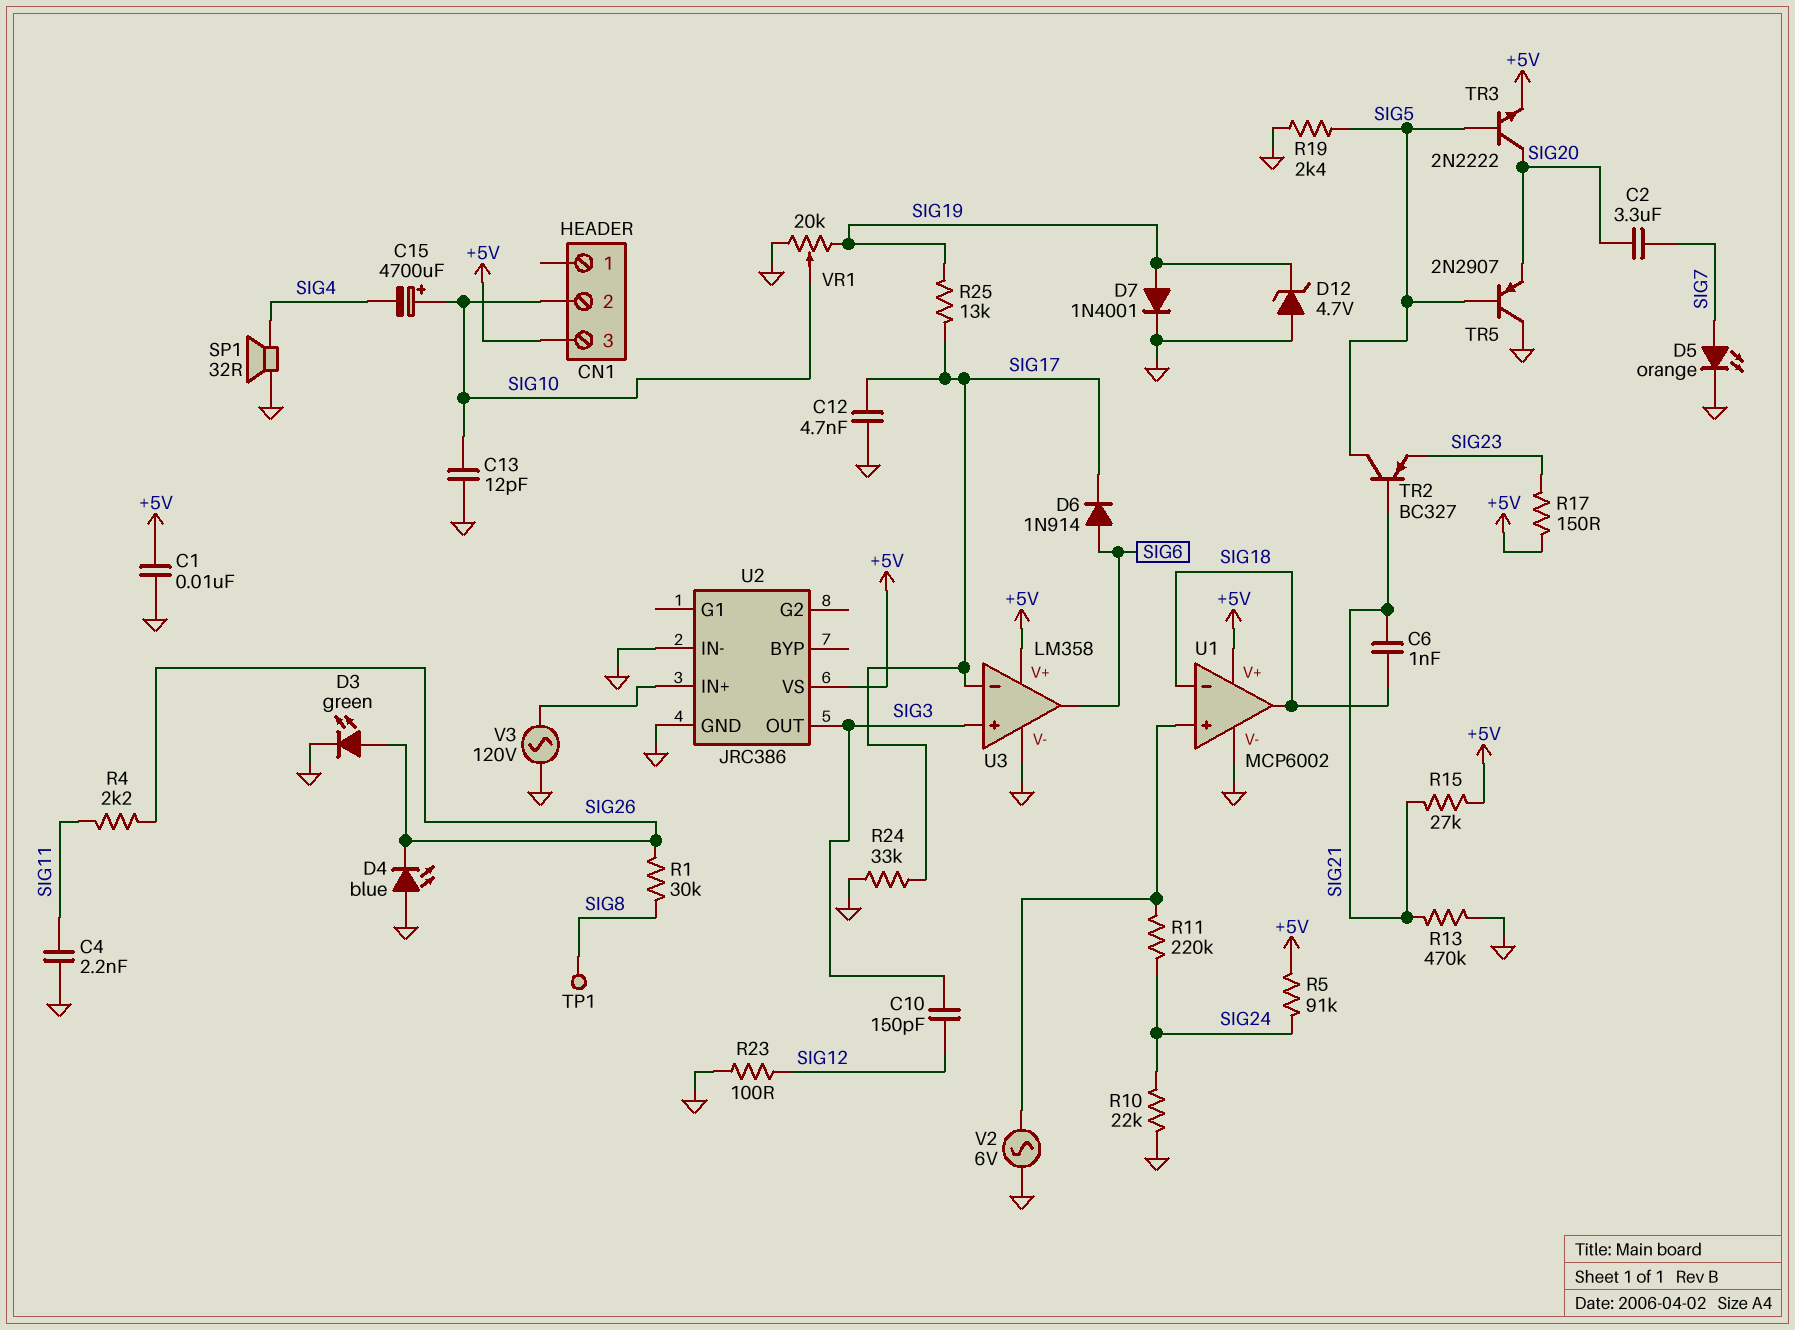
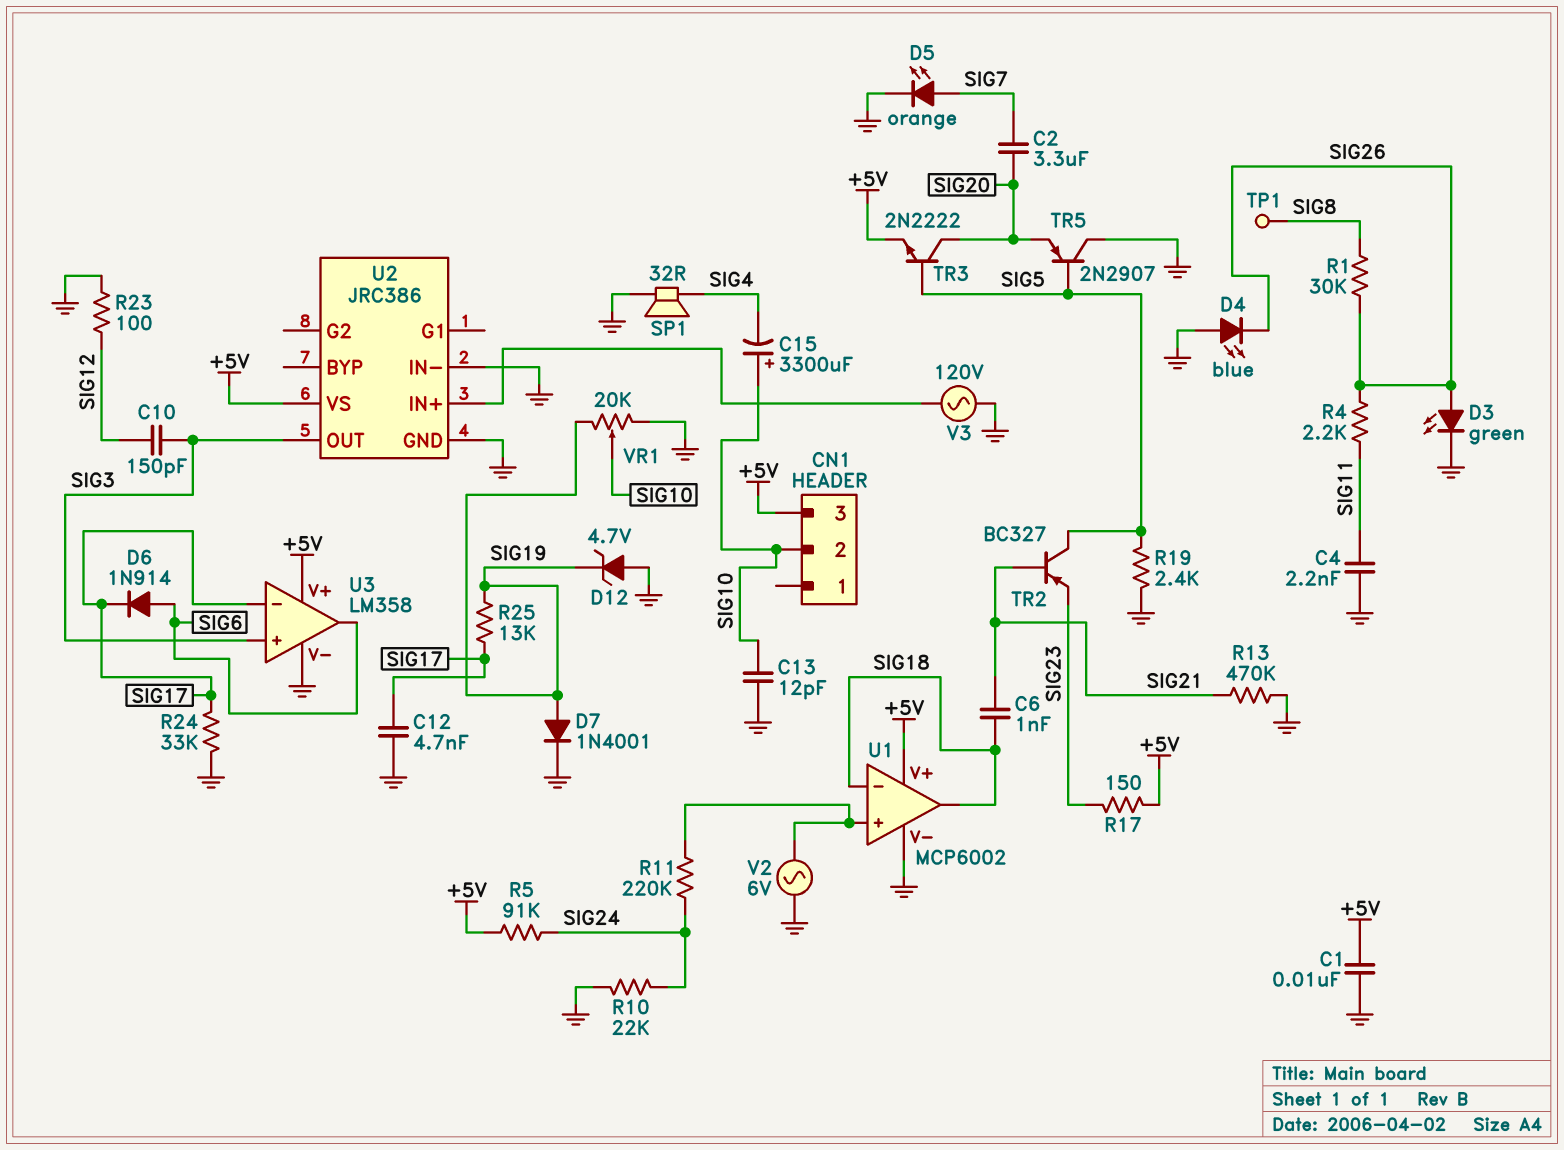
C15: 4700uF (plus SIG10, minus SIG4) -> 3300uF (plus SIG10, minus SIG4)
R15: 27k (+5V, SIG21) -> none

